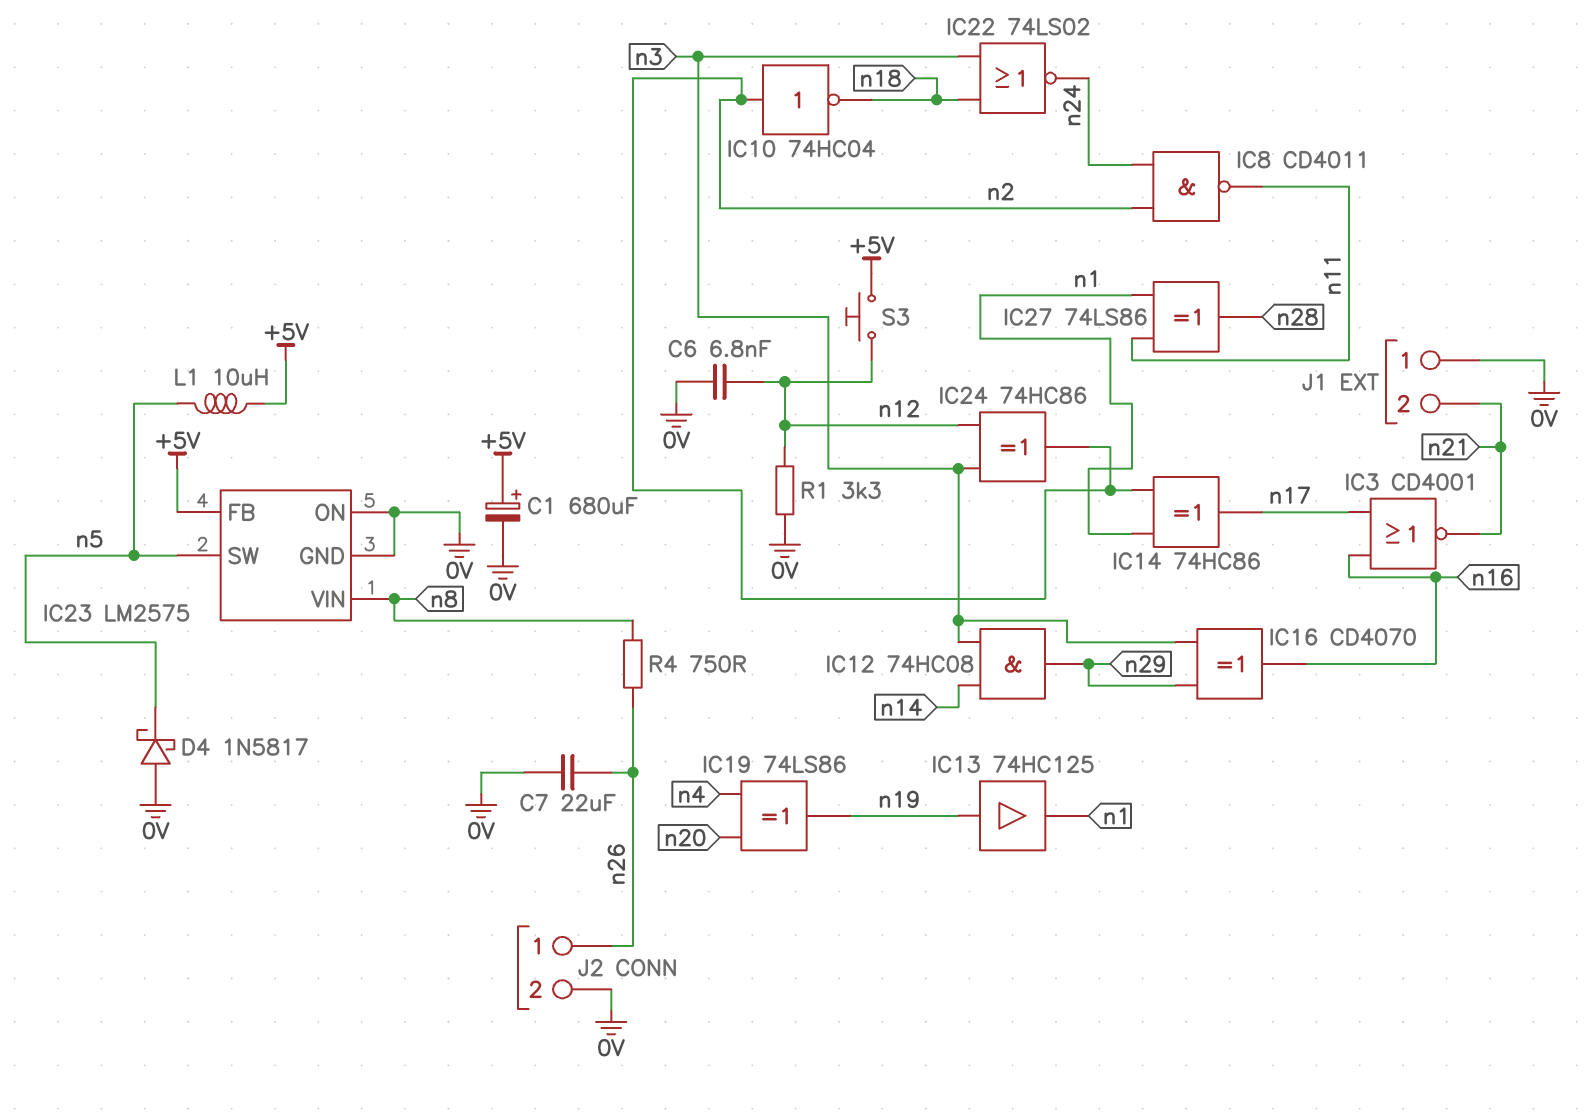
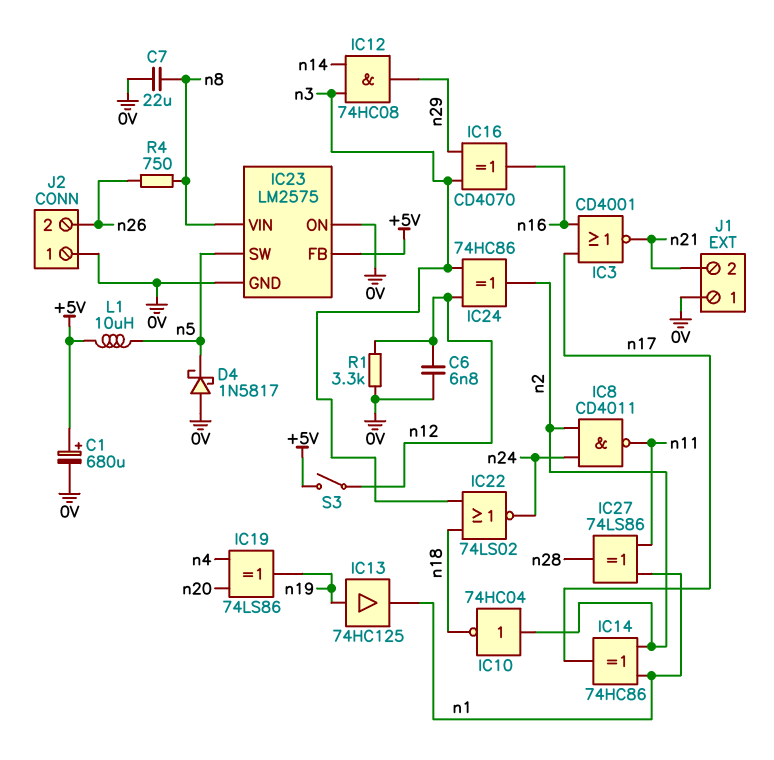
C7: 22uF (0V, n26) -> 22uF (0V, n8)
J2 pin 1: n26 -> 0V
J2 pin 2: 0V -> n26
S3: button (+5V, n12) -> switch (+5V, n12)

